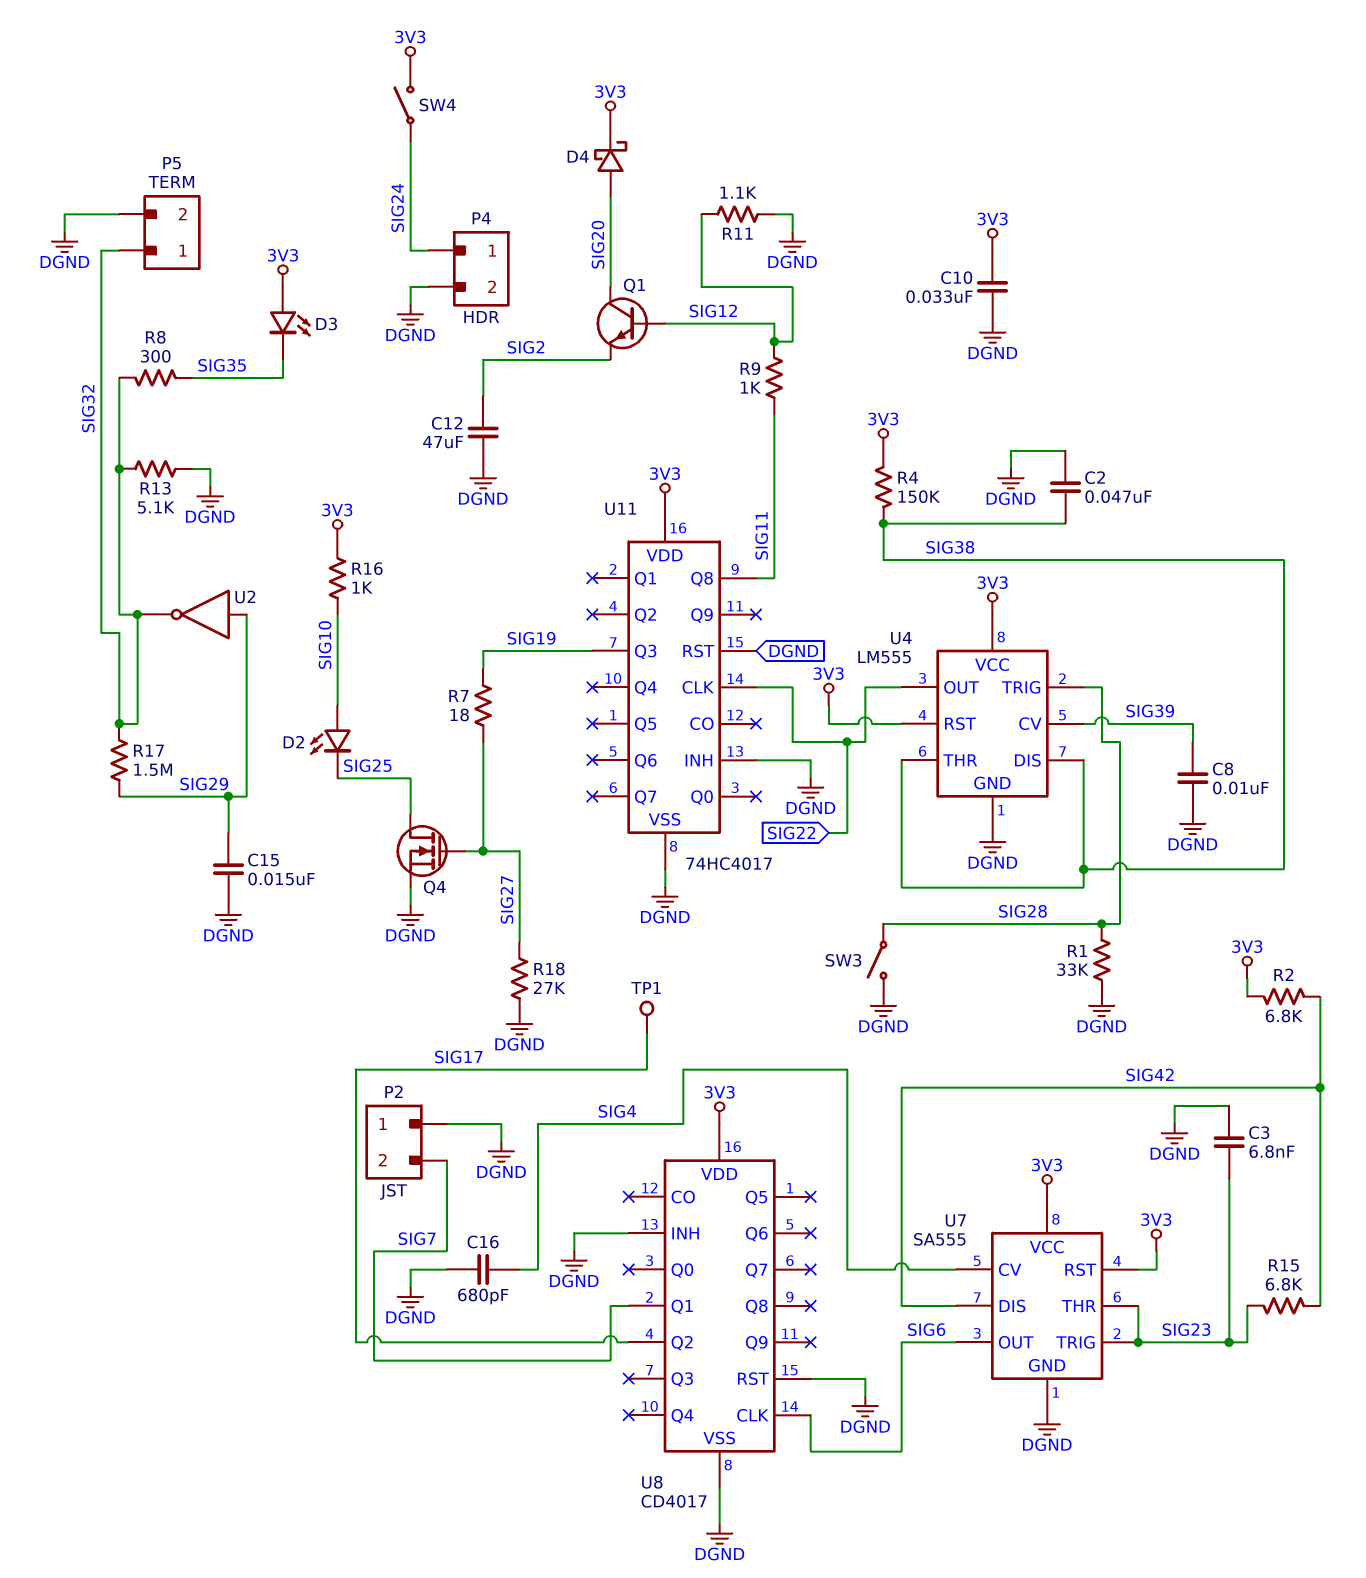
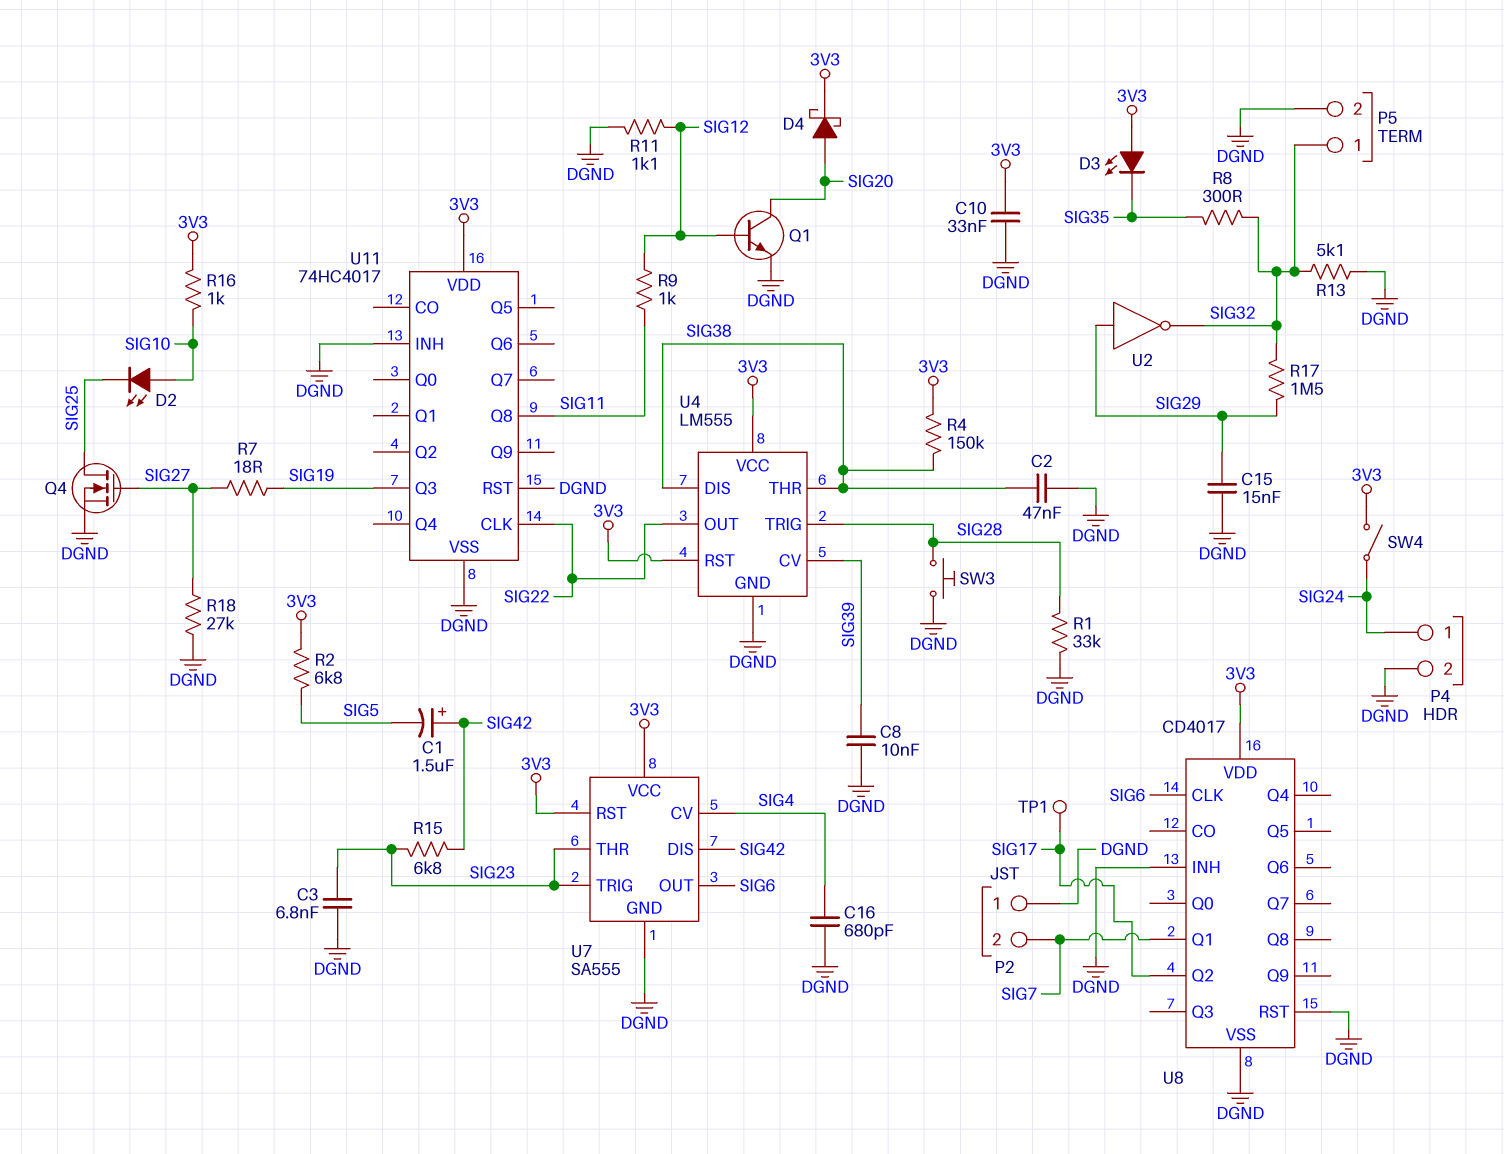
C1: none -> 1.5uF (plus SIG42, minus SIG5)
C12: 47uF (DGND, SIG2) -> none
Q1: NPN (B SIG12, C SIG20, E SIG2) -> NPN (B SIG12, C SIG20, E DGND)
R2: 6.8k (3V3, SIG42) -> 6.8k (3V3, SIG5)
SW3: switch (DGND, SIG28) -> button (DGND, SIG28)

